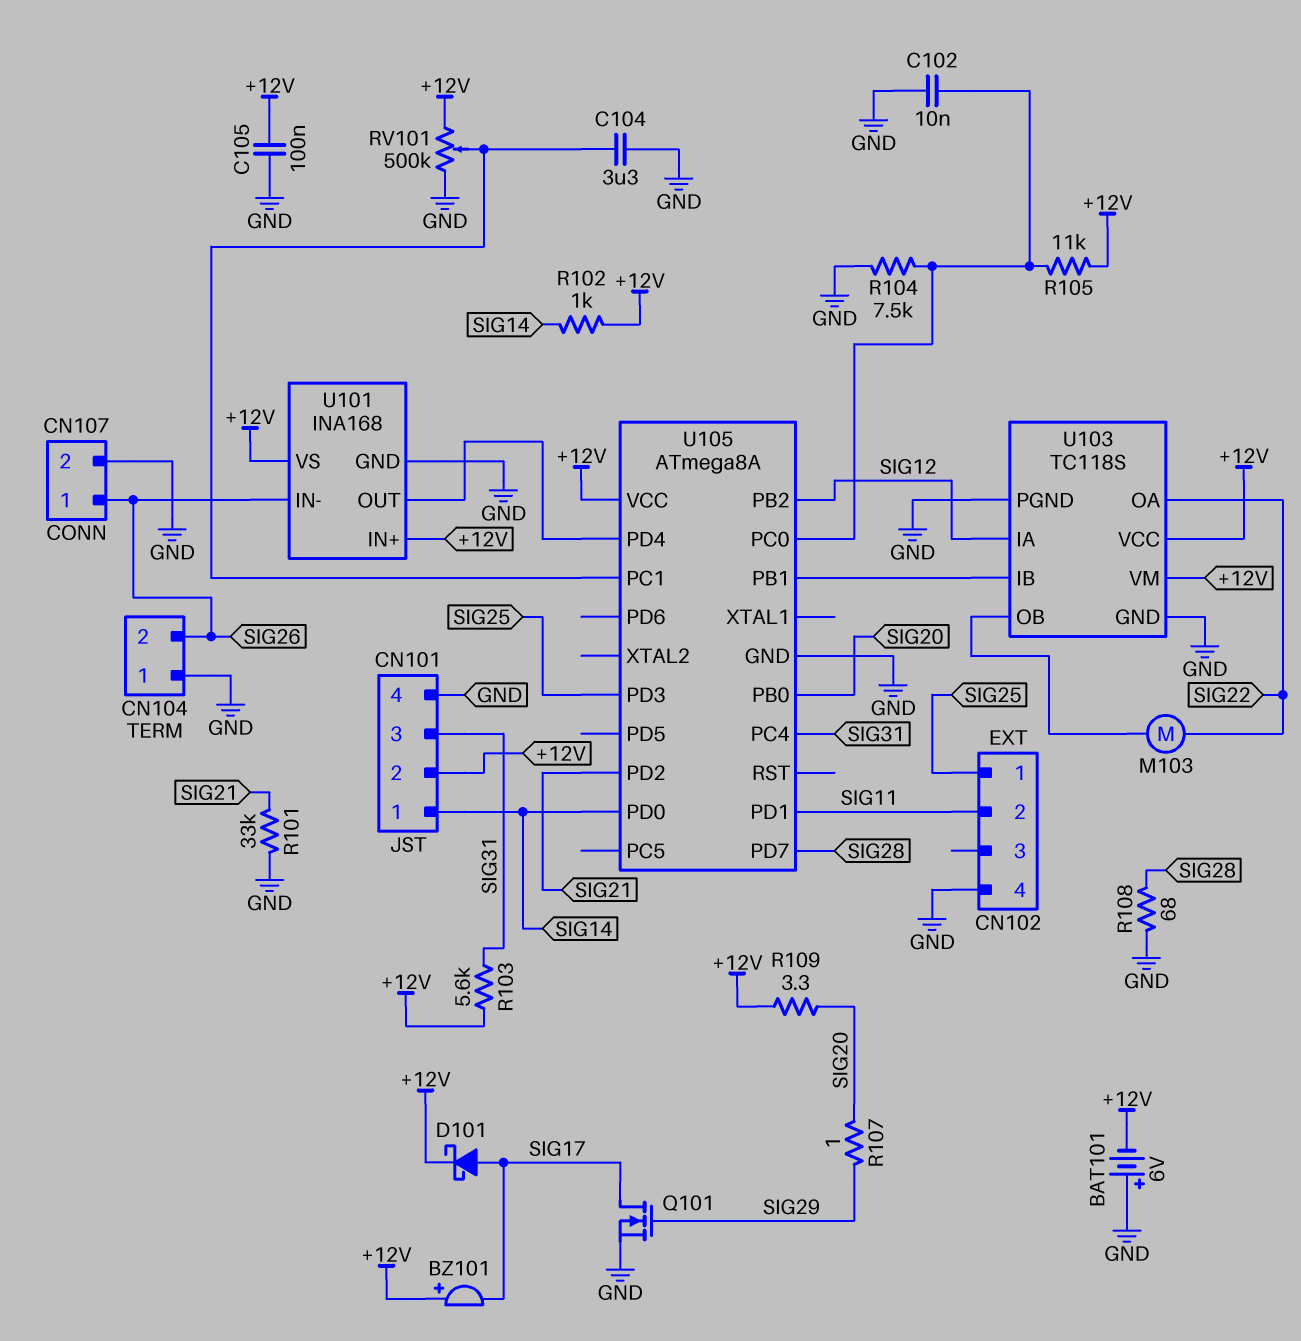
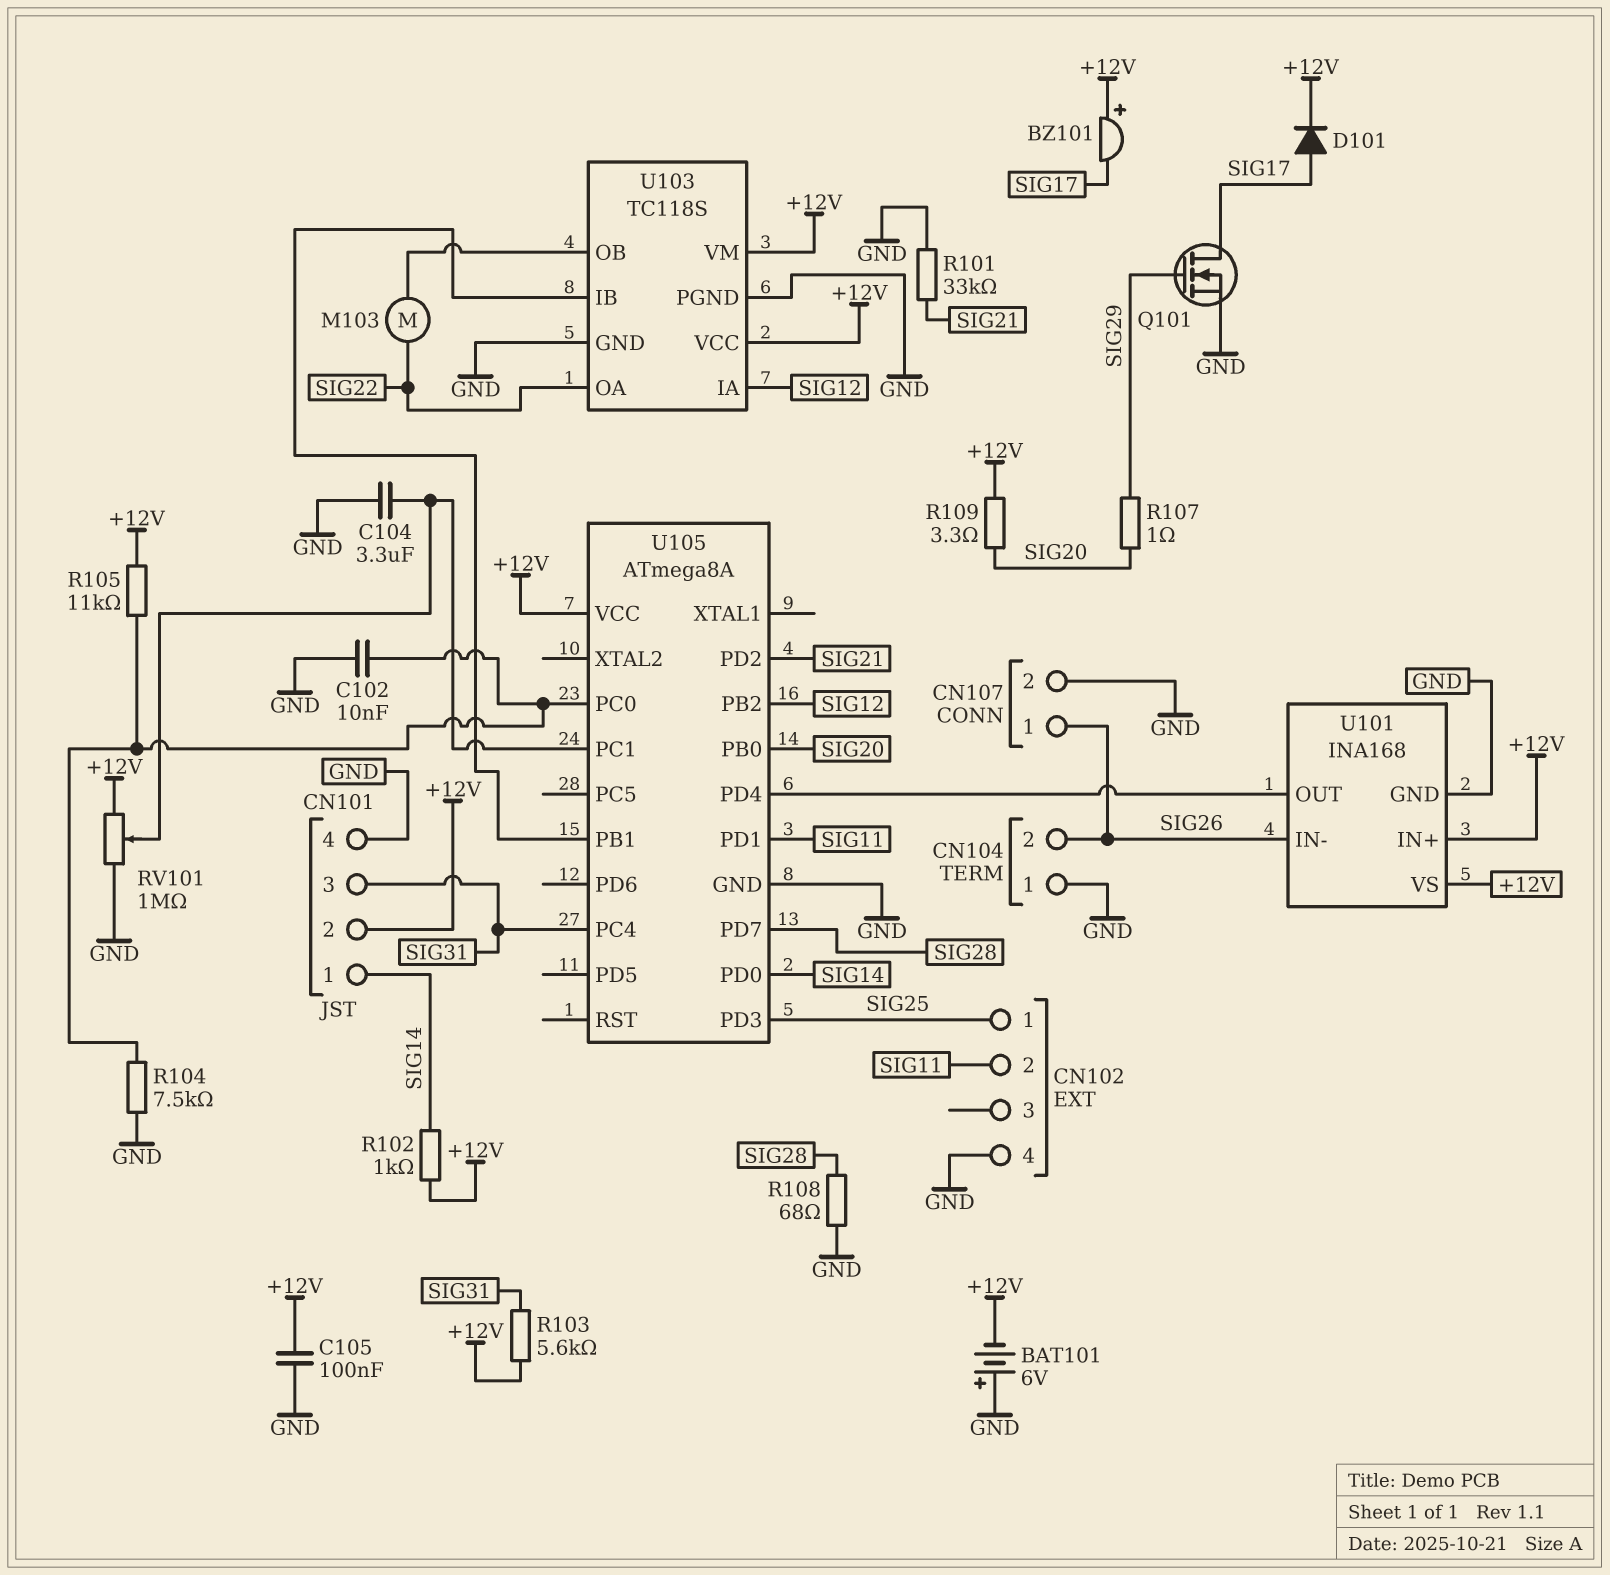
D101: schottky (A SIG17, K +12V) -> diode (A SIG17, K +12V)
RV101: 500k (+12V, GND, wiper U105/PC1) -> 1M (+12V, GND, wiper U105/PC1)

